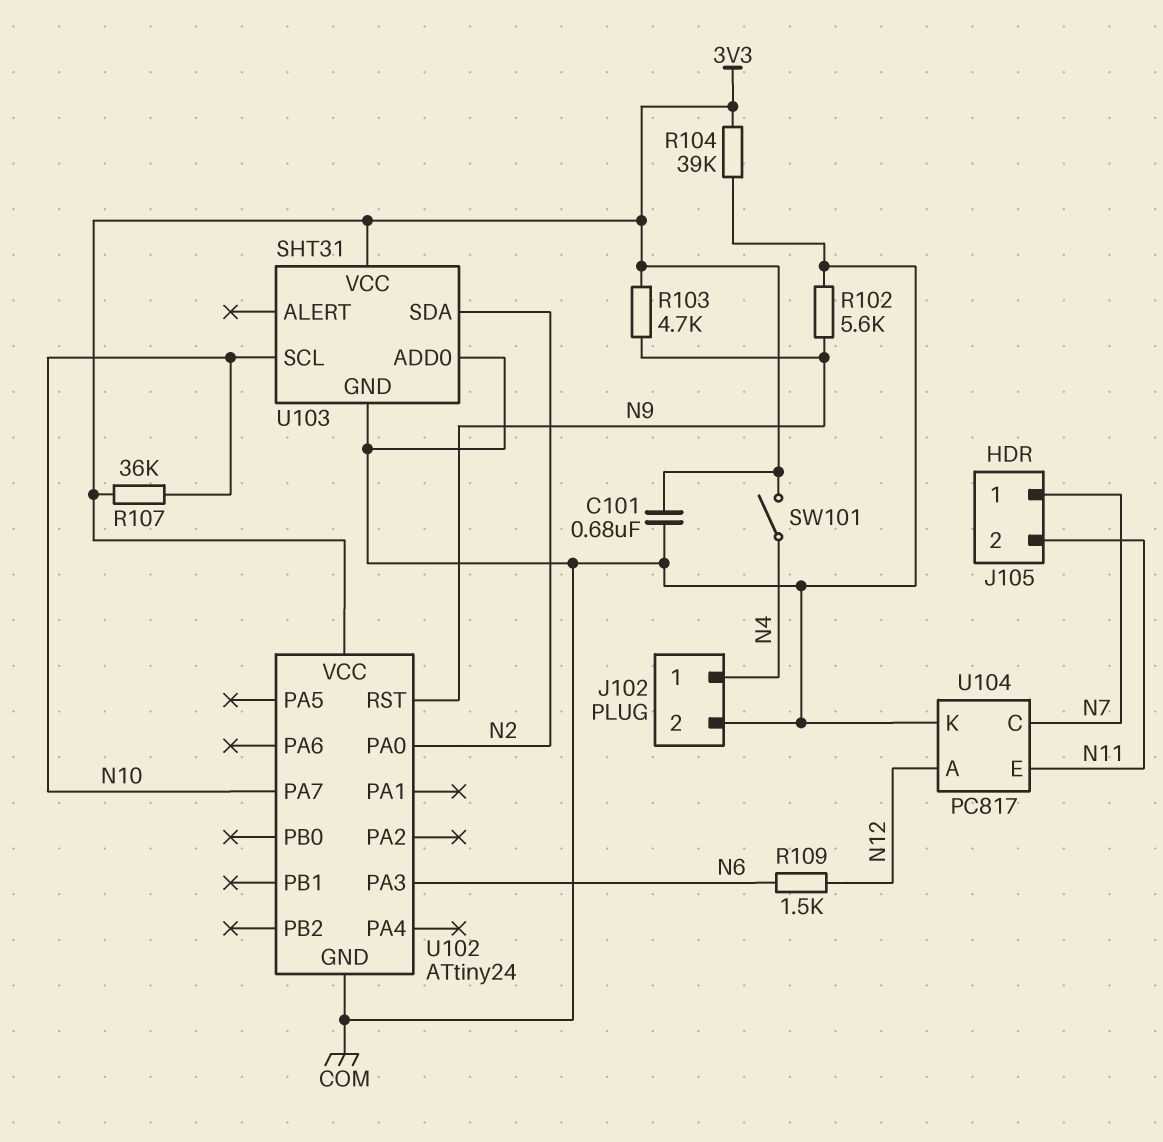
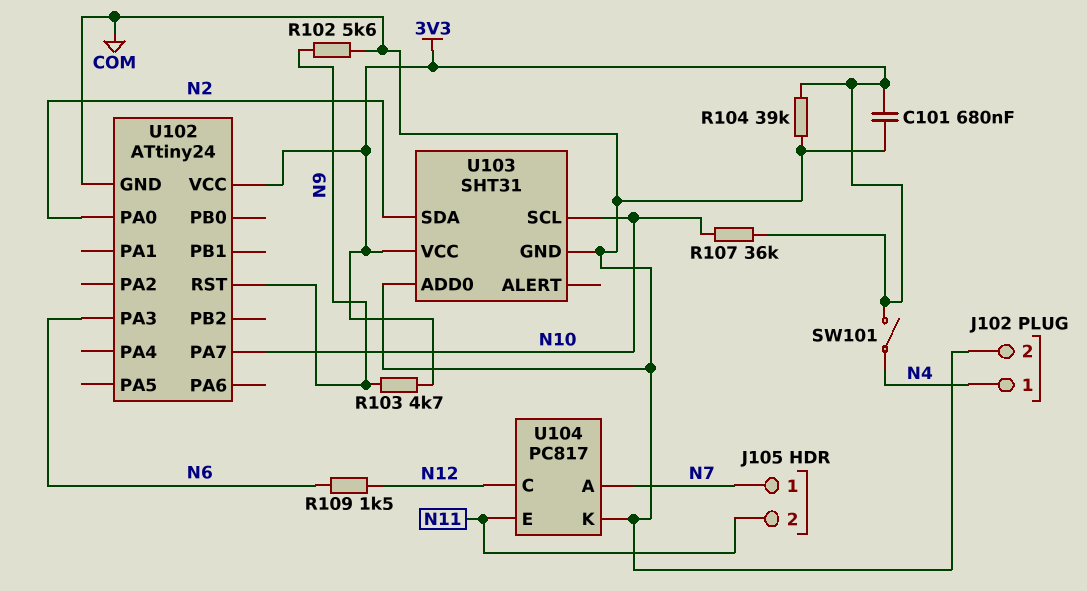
U104 pin A: N12 -> N7
U104 pin C: N7 -> N12

